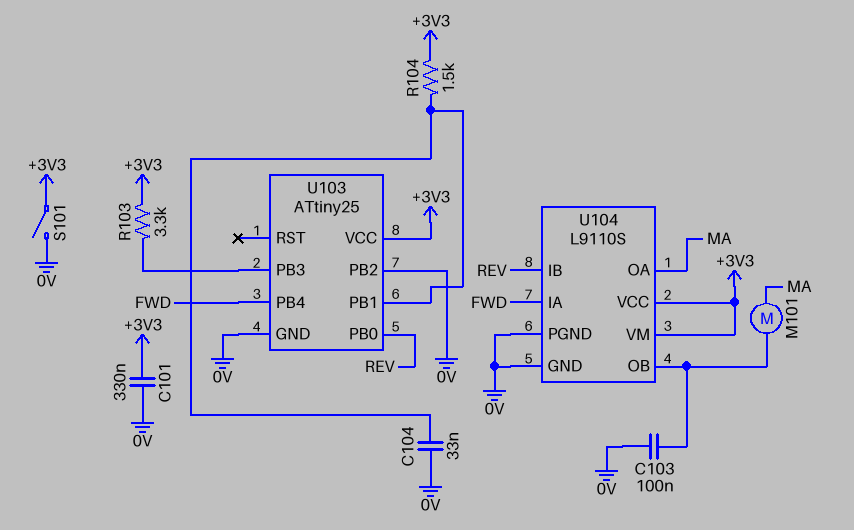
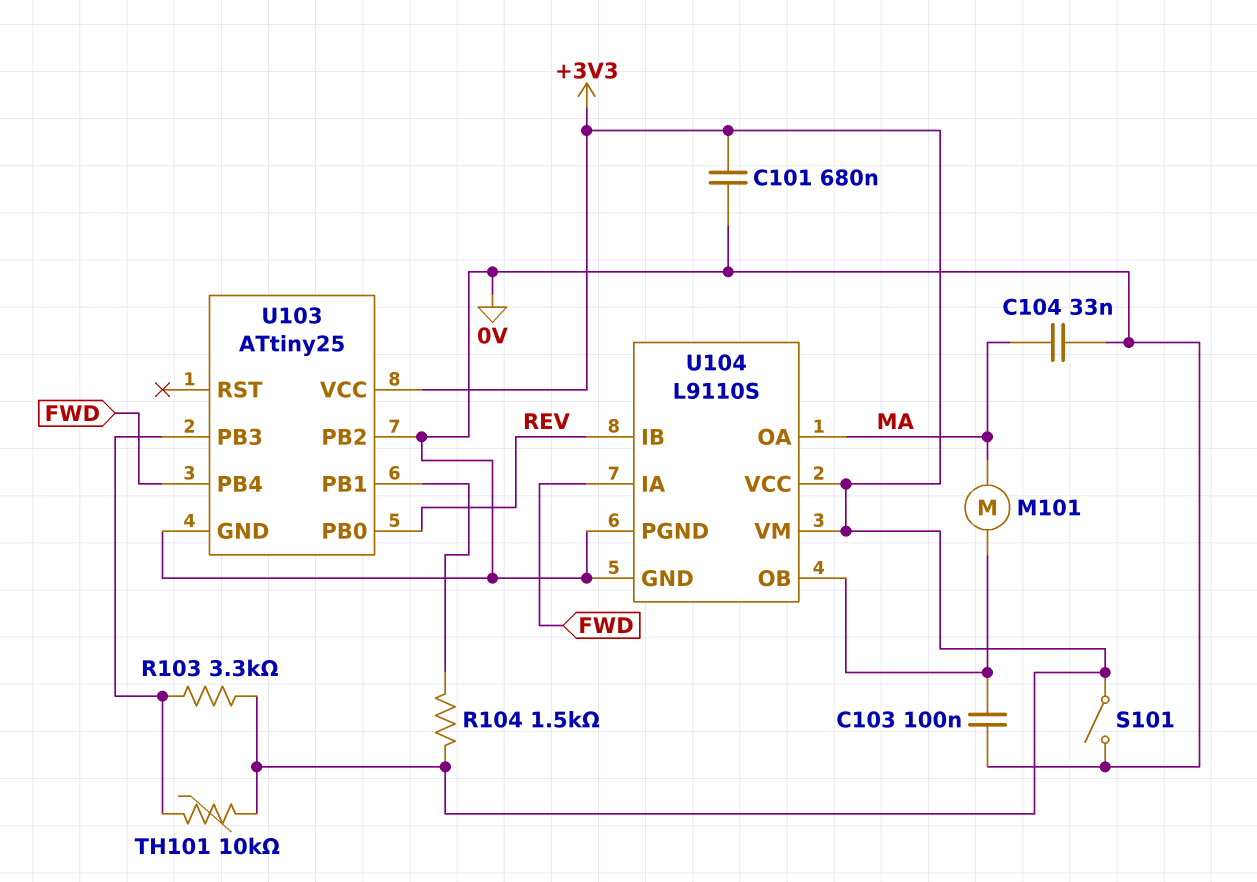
C101: 330nF (+3V3, 0V) -> 680nF (+3V3, 0V)
C104: 33nF (0V, U103/PB1) -> 33nF (0V, MA)
TH101: none -> 10k (+3V3, U103/PB3)

